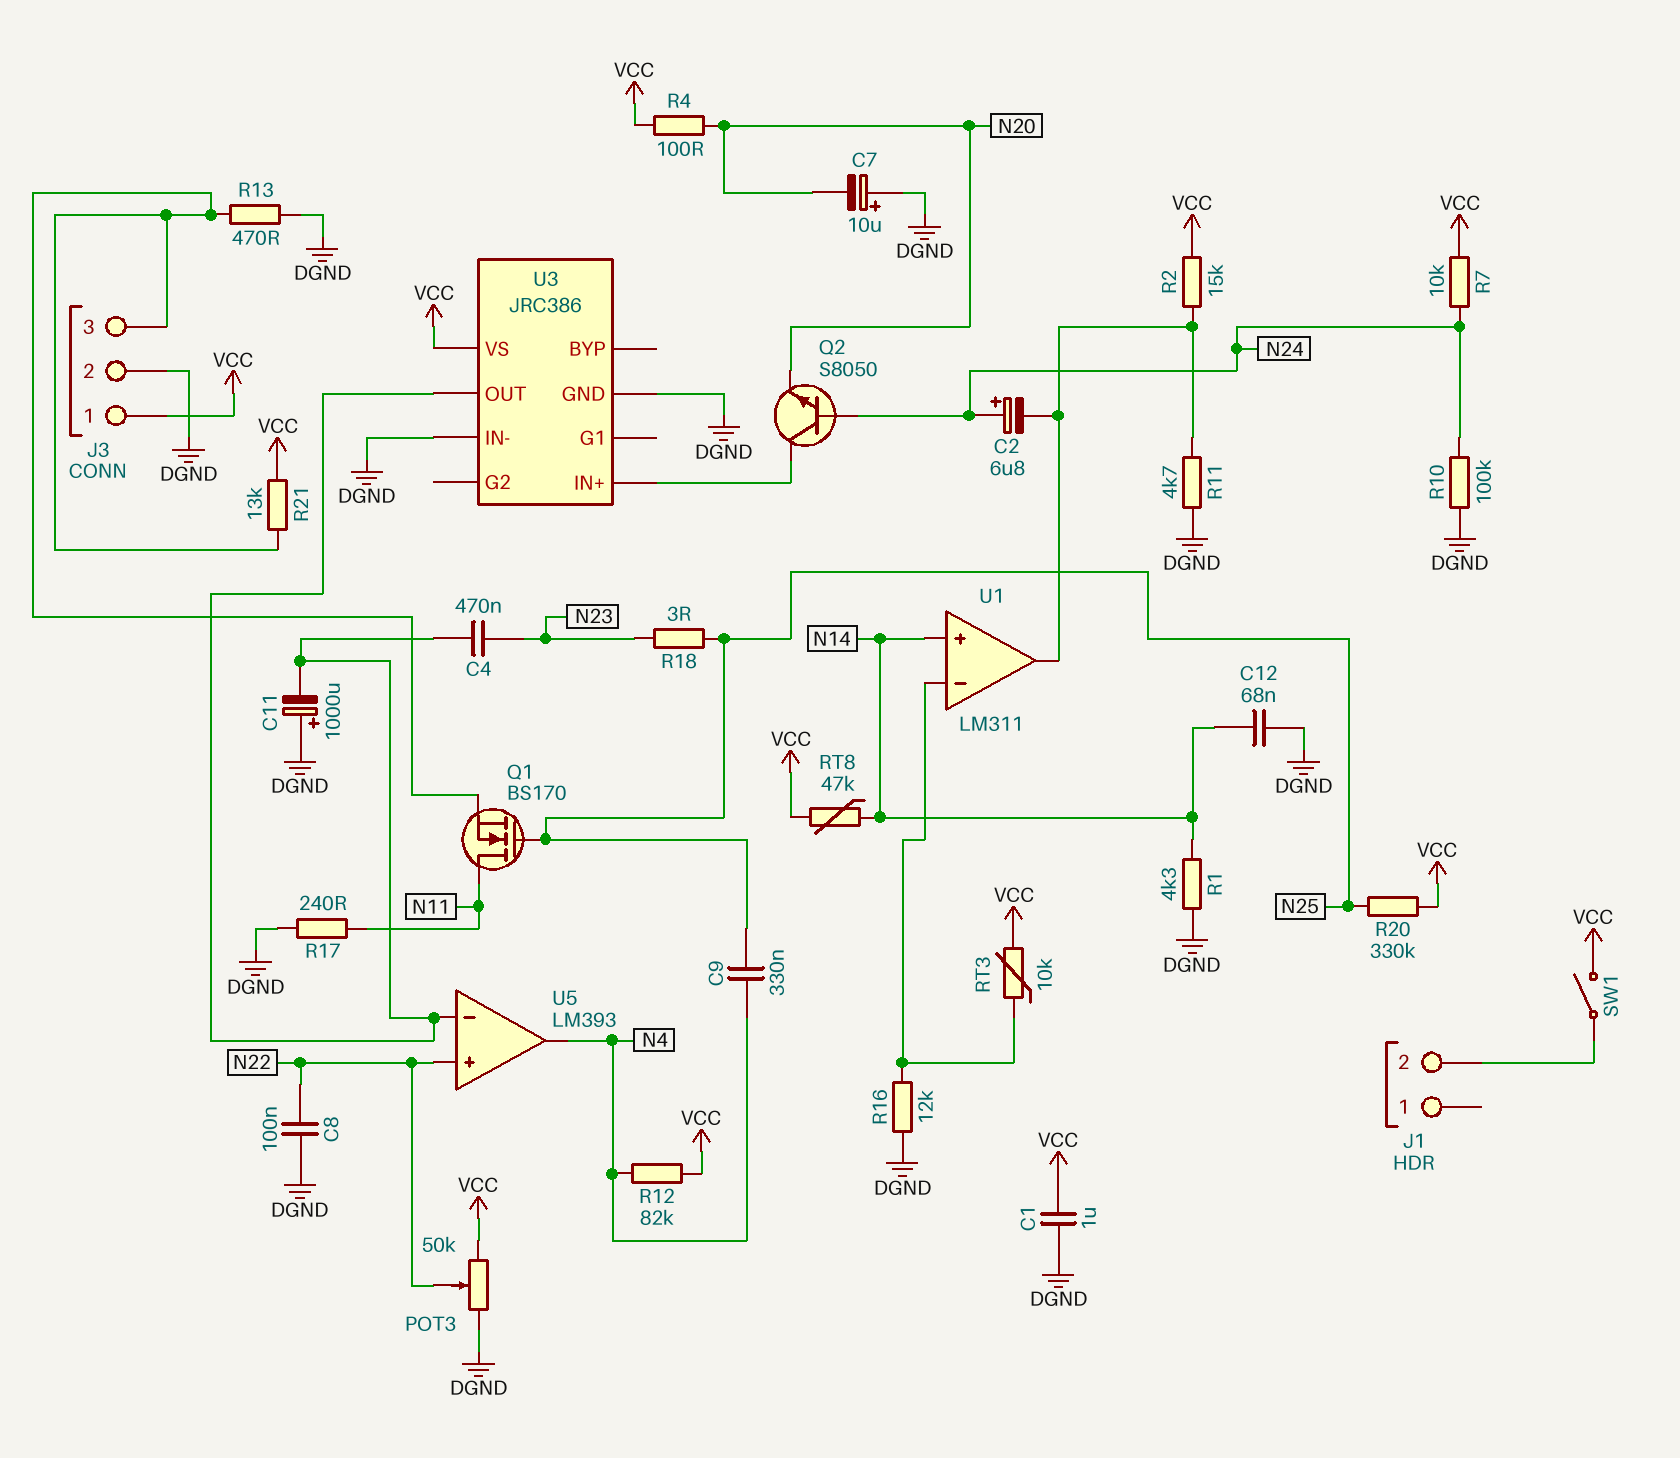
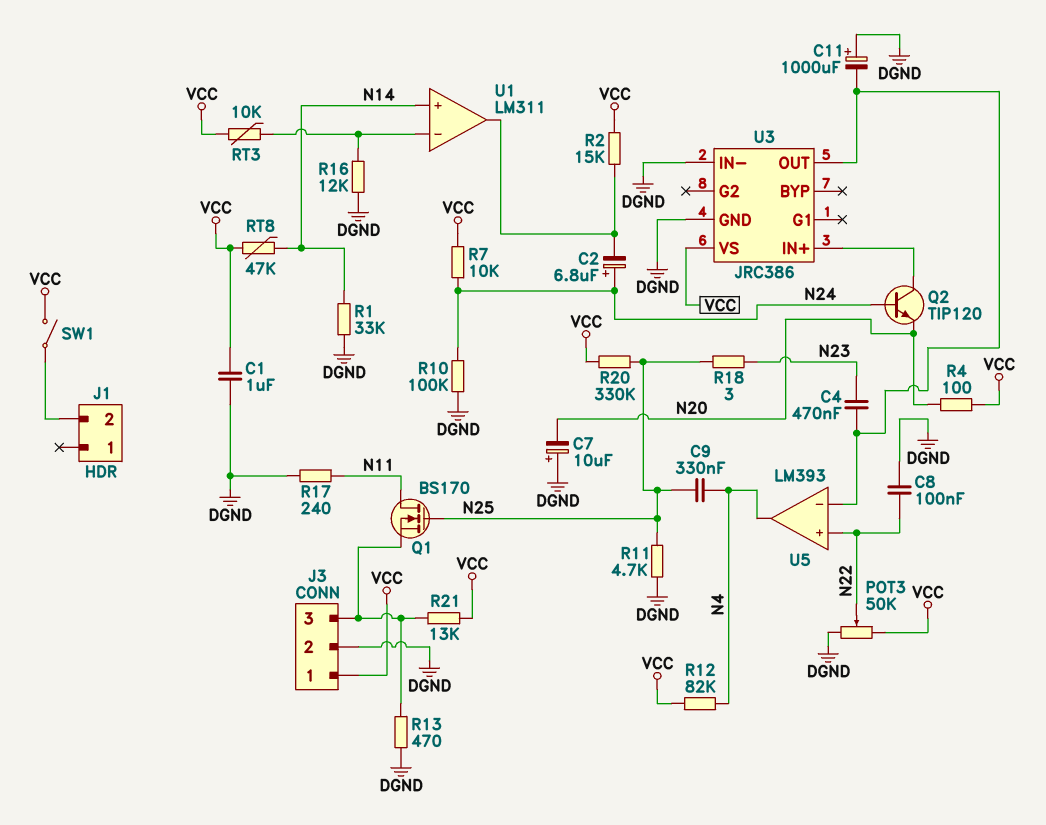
C12: 68nF (DGND, N14) -> none
Q2: NPN S8050 (B N24, C U3/IN+, E N20) -> NPN TIP120 (B N24, C U3/IN+, E N20)
R1: 4.3k (DGND, N14) -> 33k (DGND, N14)
R11: 4.7k (DGND, U1/out) -> 4.7k (DGND, N25)

